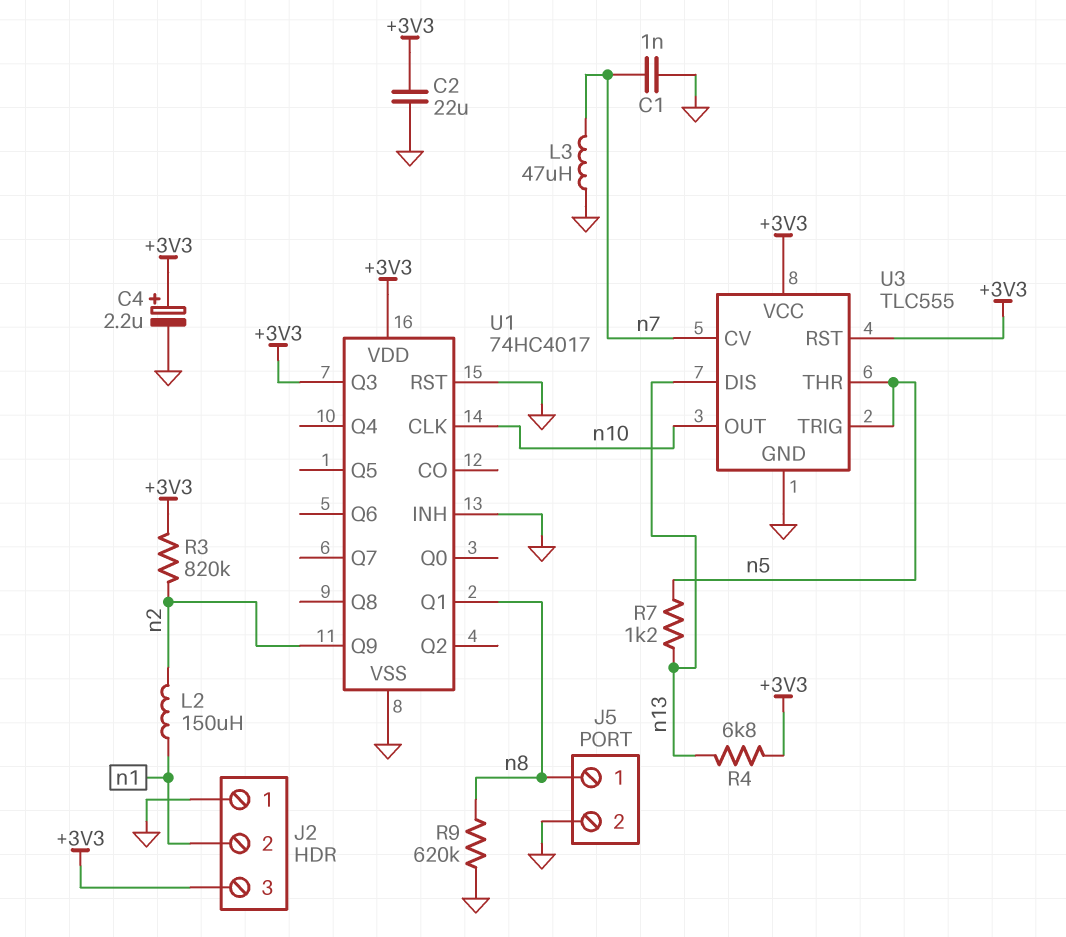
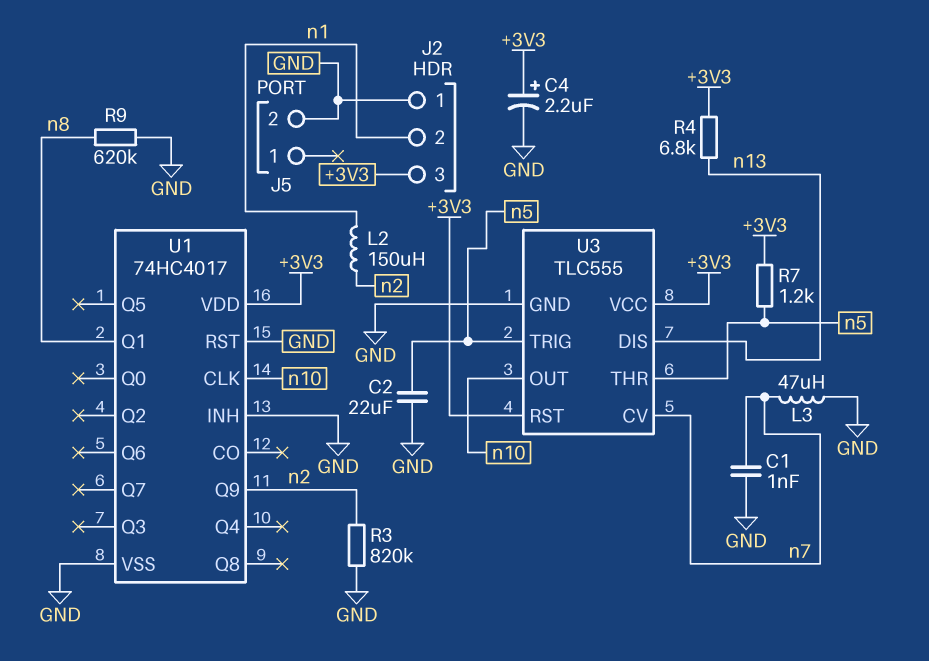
C2: 22uF (+3V3, GND) -> 22uF (GND, n5)
J5 pin 1: n8 -> none
R3: 820k (+3V3, n2) -> 820k (GND, n2)
R7: 1.2k (n5, n13) -> 1.2k (+3V3, n5)
U1 pin Q3: +3V3 -> none

